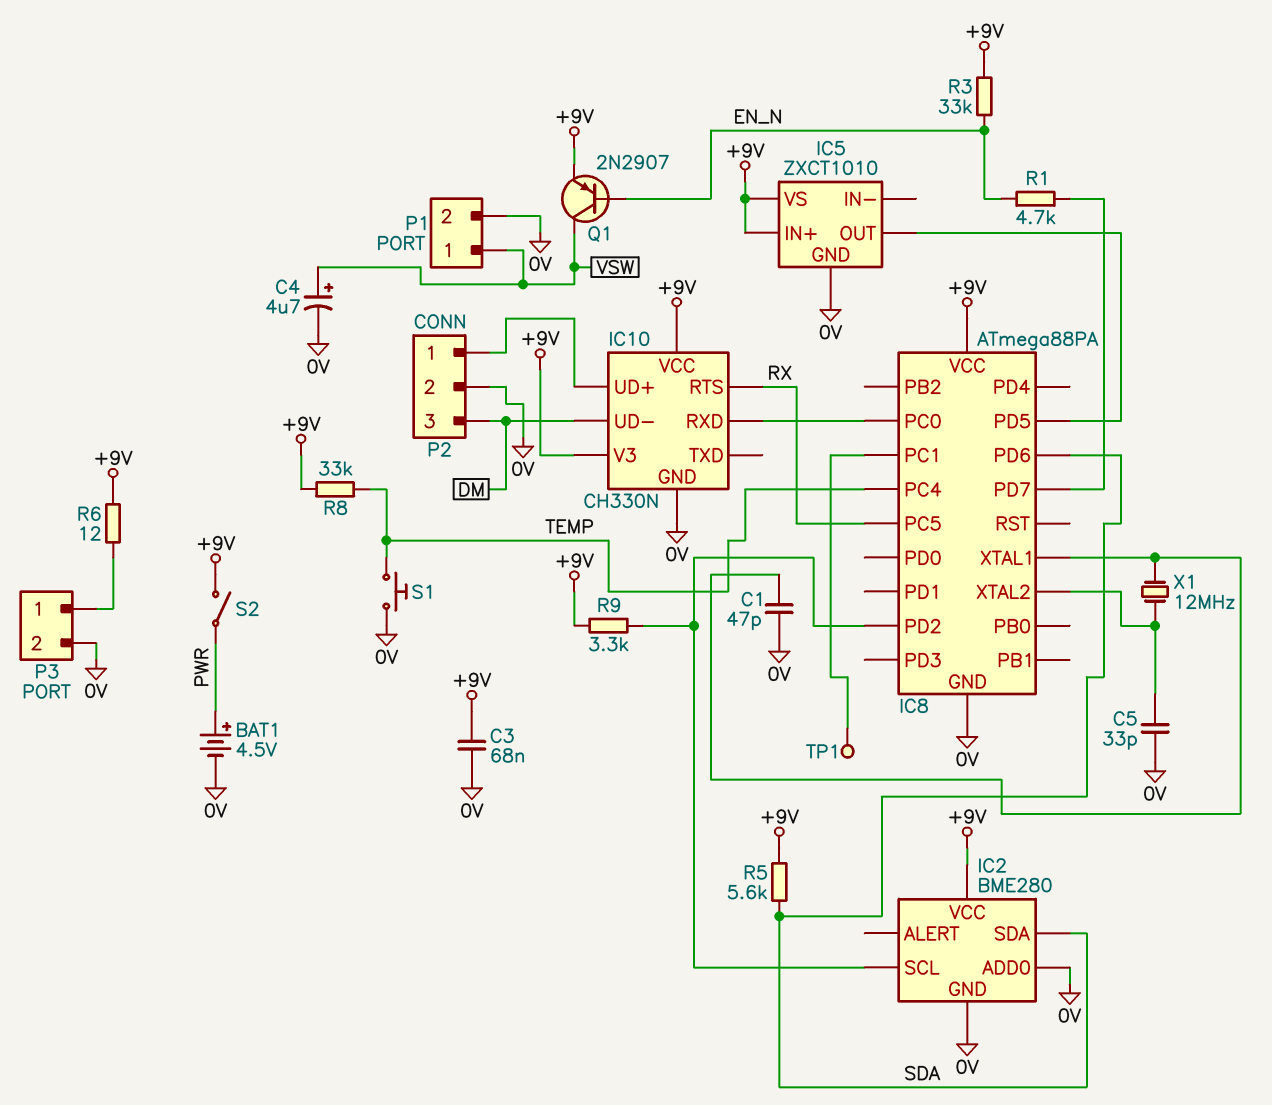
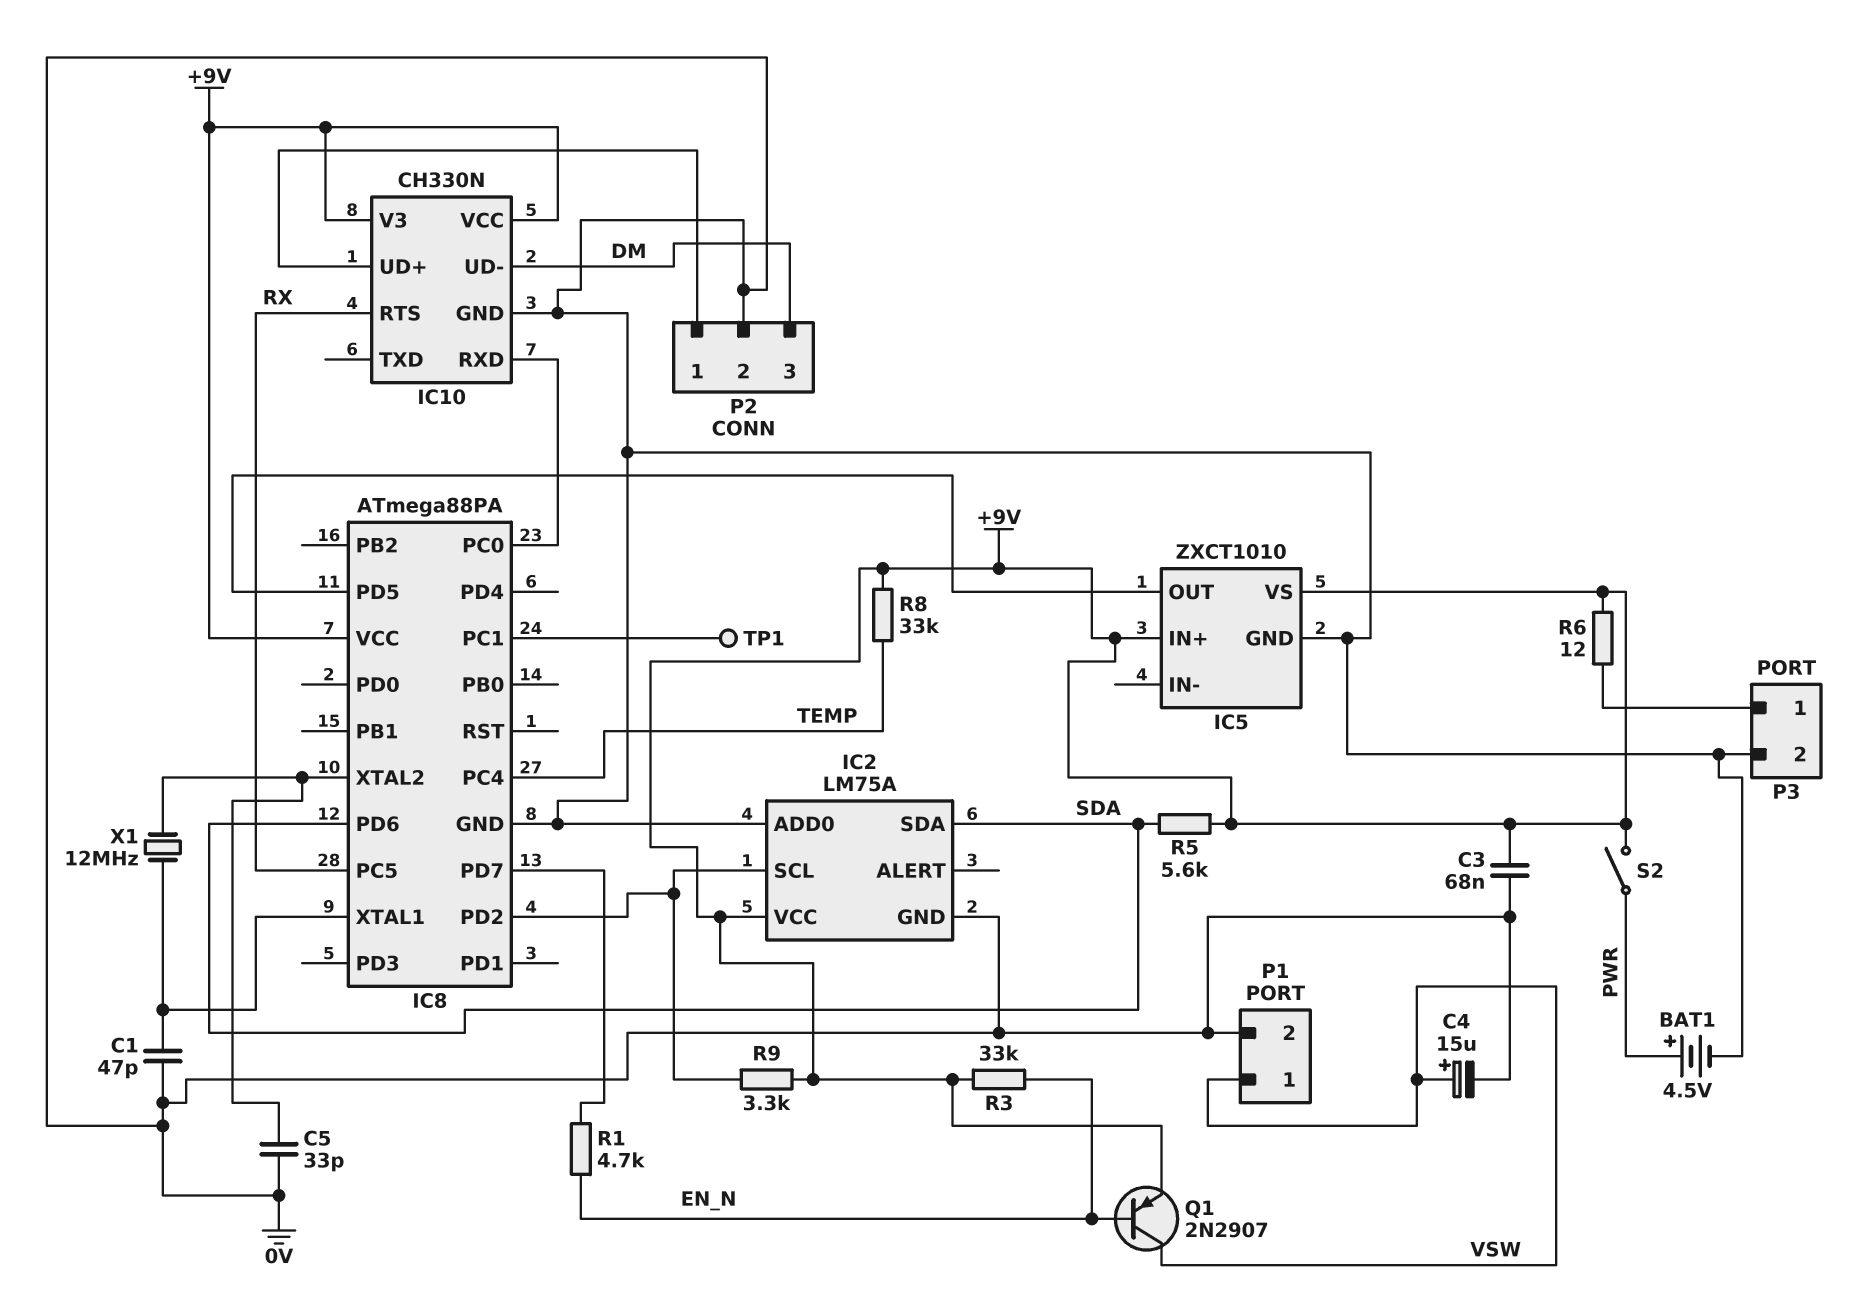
C4: 4.7uF (plus VSW, minus 0V) -> 15uF (plus VSW, minus 0V)
IC2: BME280 -> LM75A
S1: button (0V, TEMP) -> none

